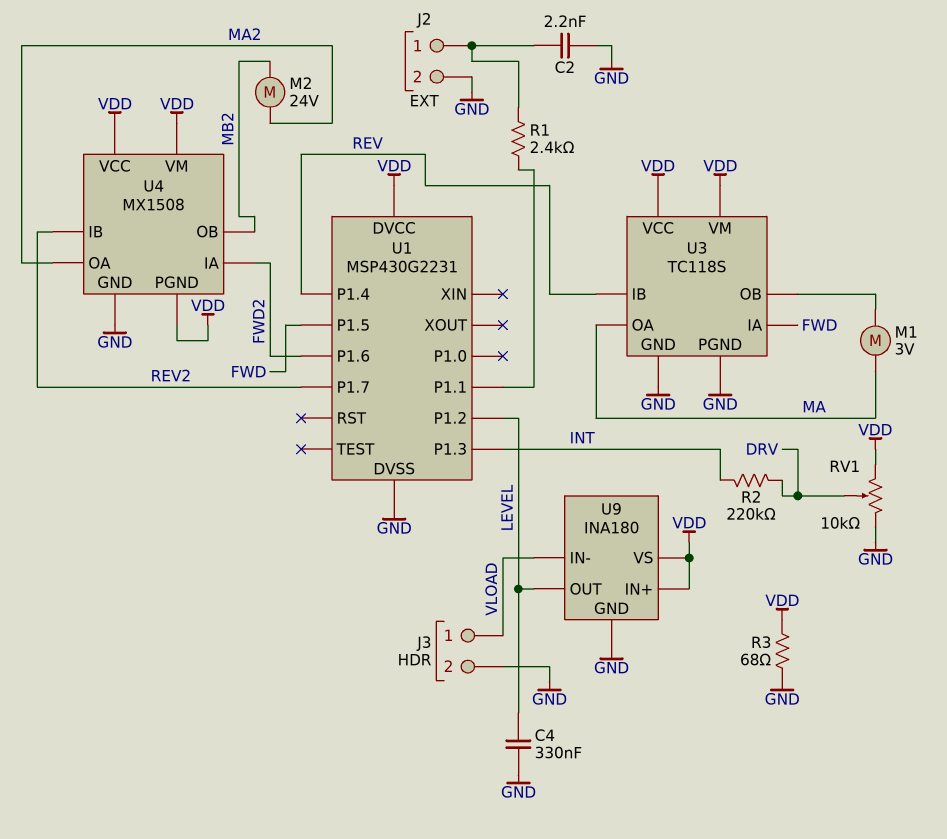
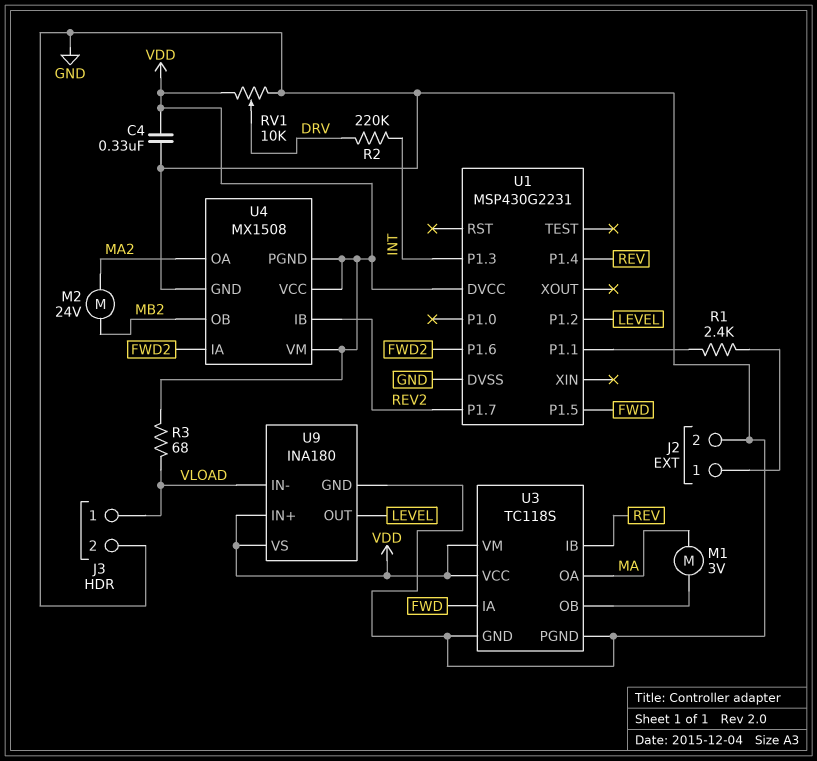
C2: 2.2nF (GND, J2/1) -> none
C4: 330nF (GND, LEVEL) -> 330nF (GND, VDD)
R3: 68 (GND, VDD) -> 68 (VDD, VLOAD)

